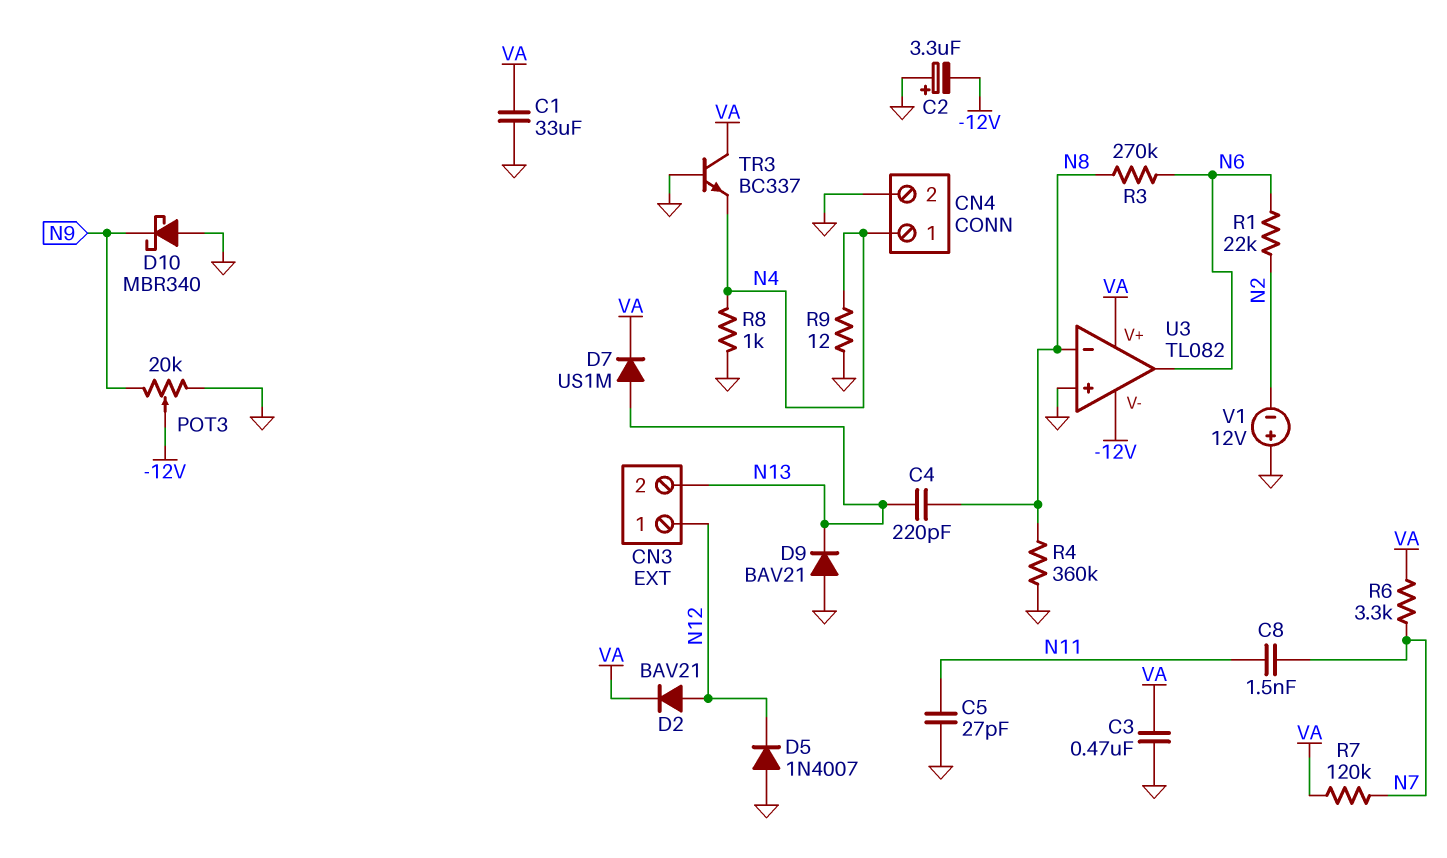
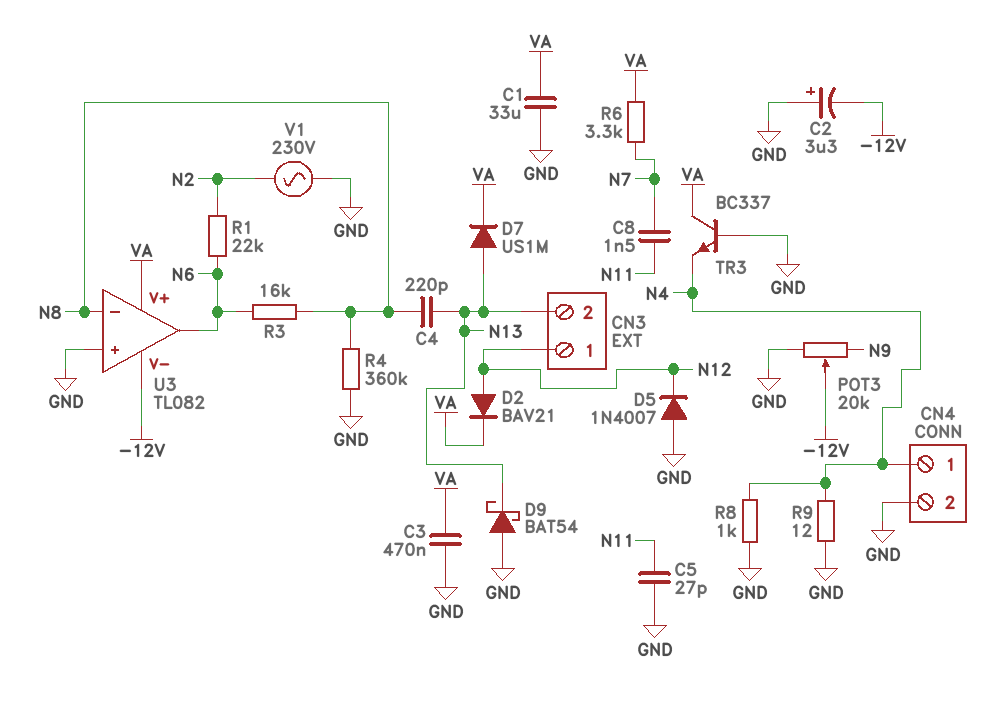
D9: diode BAV21 (A GND, K N13) -> schottky BAT54 (A GND, K N13)
D10: schottky MBR340 (A GND, K N9) -> none
R3: 270k (N6, N8) -> 16k (N6, N8)
R7: 120k (N7, VA) -> none
V1: 12V (plus GND, minus N2) -> AC 230V (GND, N2)

